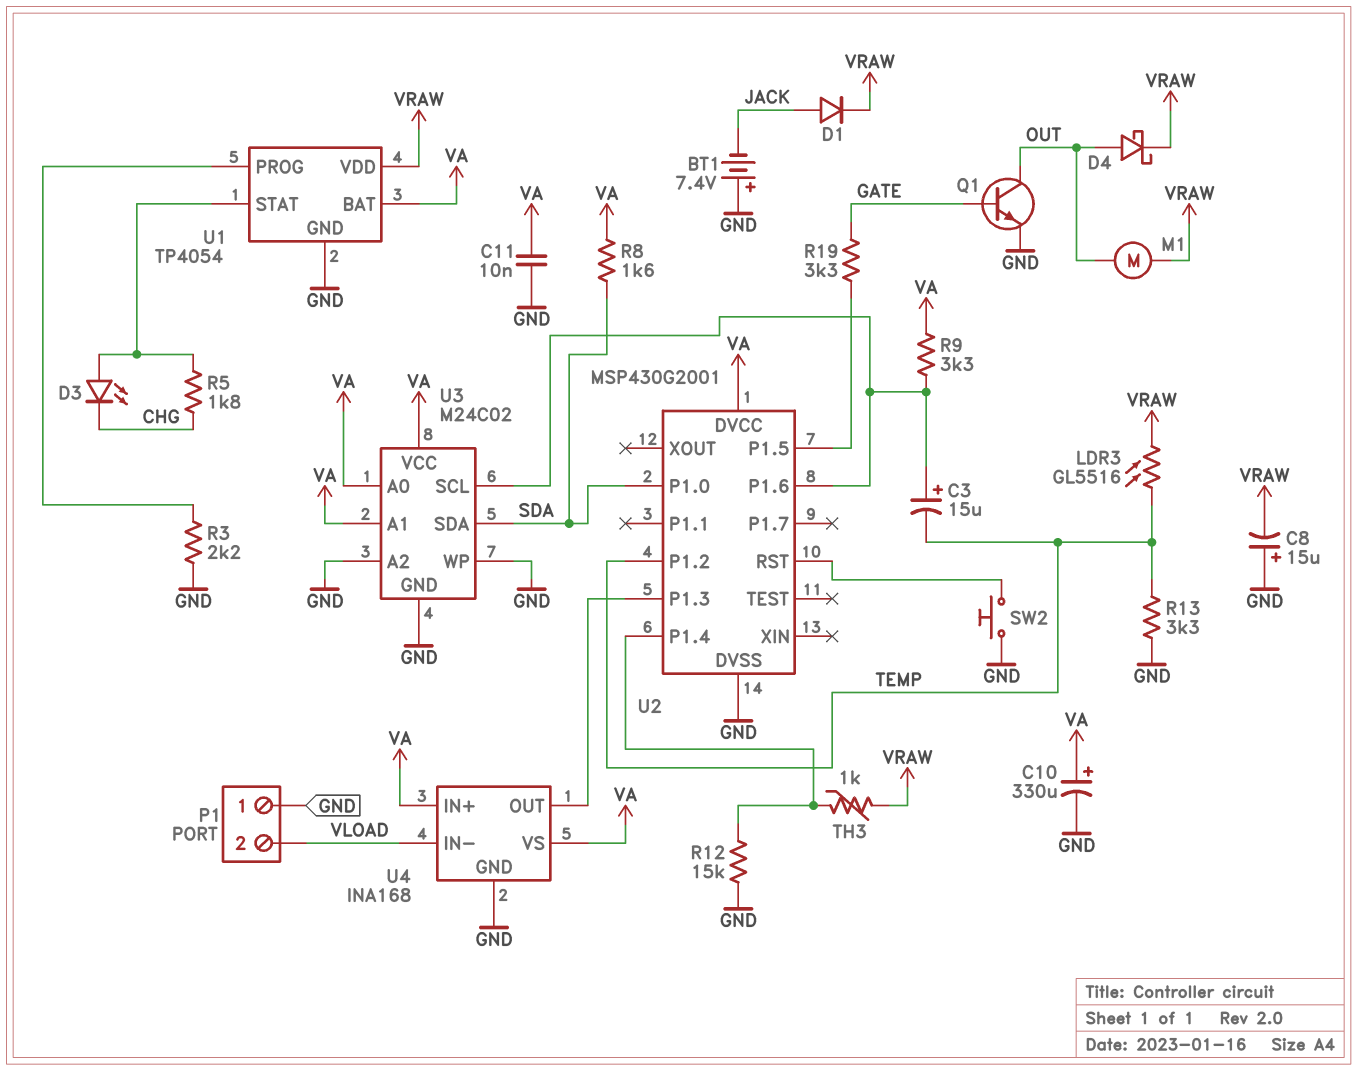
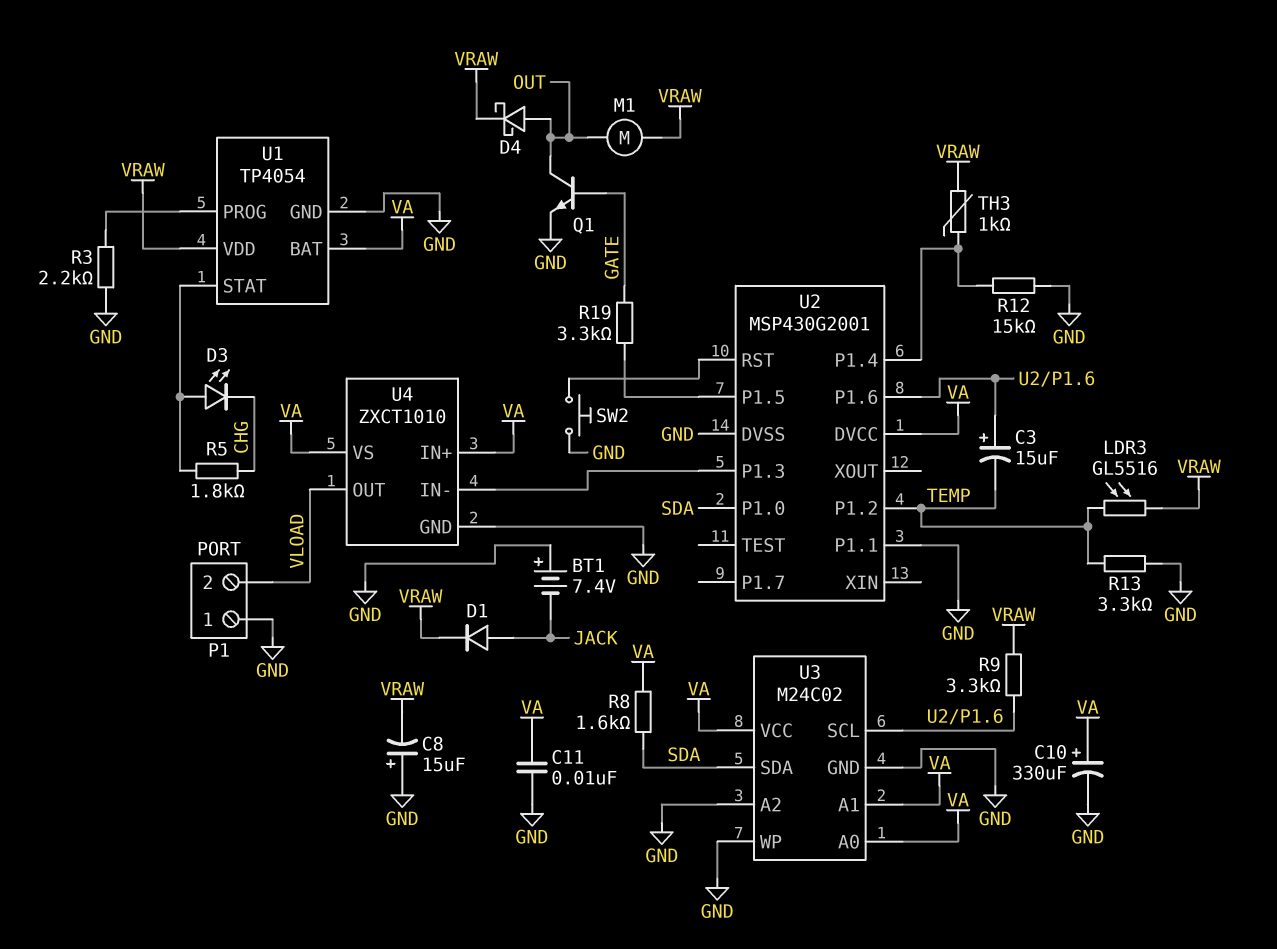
R9: 3.3k (U2/P1.6, VA) -> 3.3k (U2/P1.6, VRAW)
U2 pin P1.1: none -> GND
U4: INA168 -> ZXCT1010
U4 pin IN-: VLOAD -> U2/P1.3
U4 pin OUT: U2/P1.3 -> VLOAD

